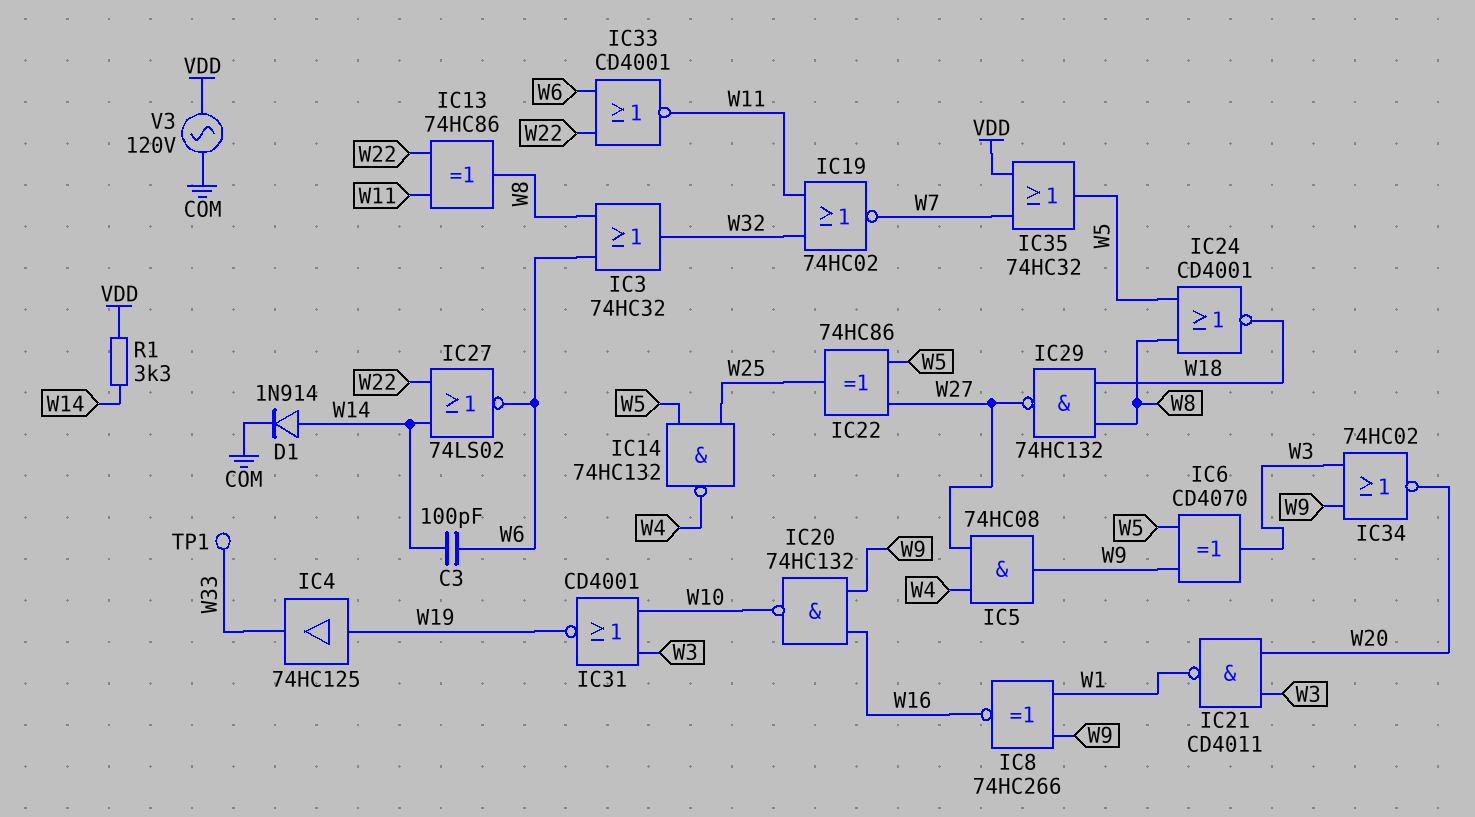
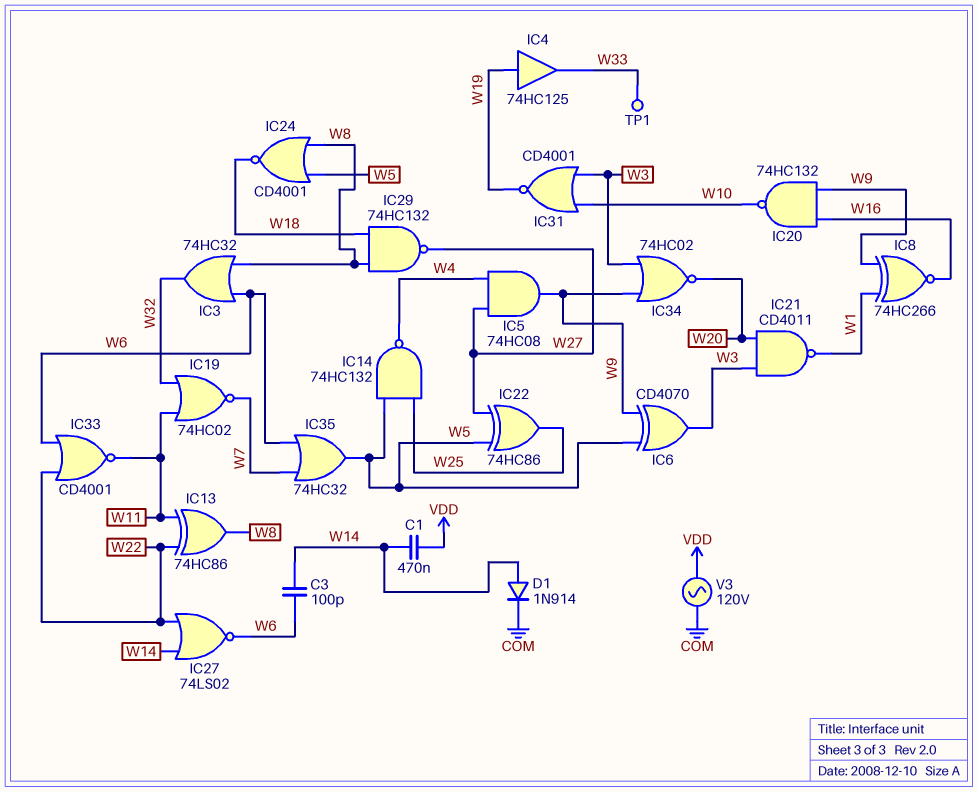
C1: none -> 470nF (VDD, W14)
IC35: OR 74HC32 (in VDD, in W7, out W5) -> OR 74HC32 (in W6, in W7, out W5)
R1: 3.3k (VDD, W14) -> none

